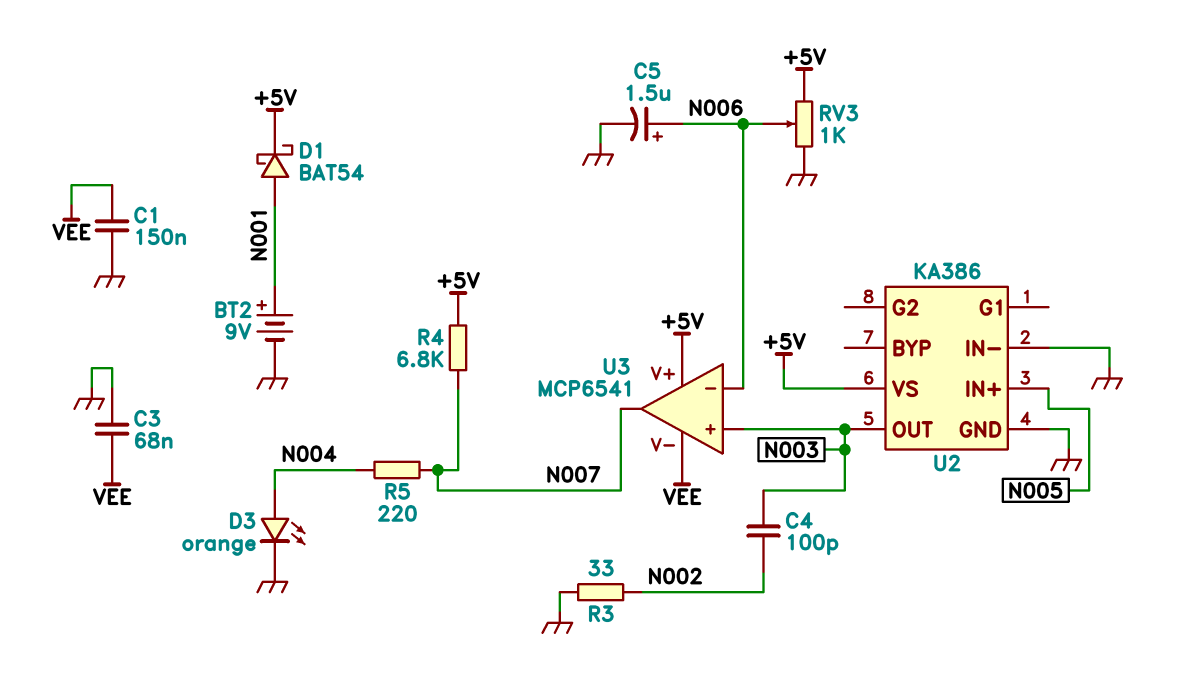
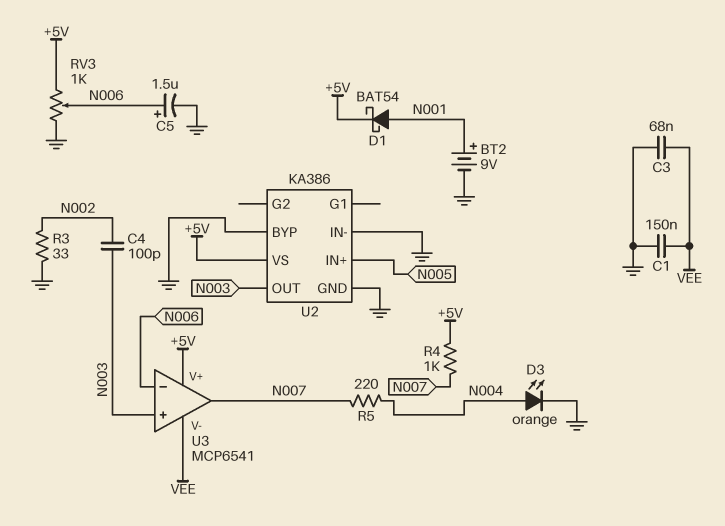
R4: 6.8k (+5V, N007) -> 1k (+5V, N007)
U2 pin BYP: none -> GND

